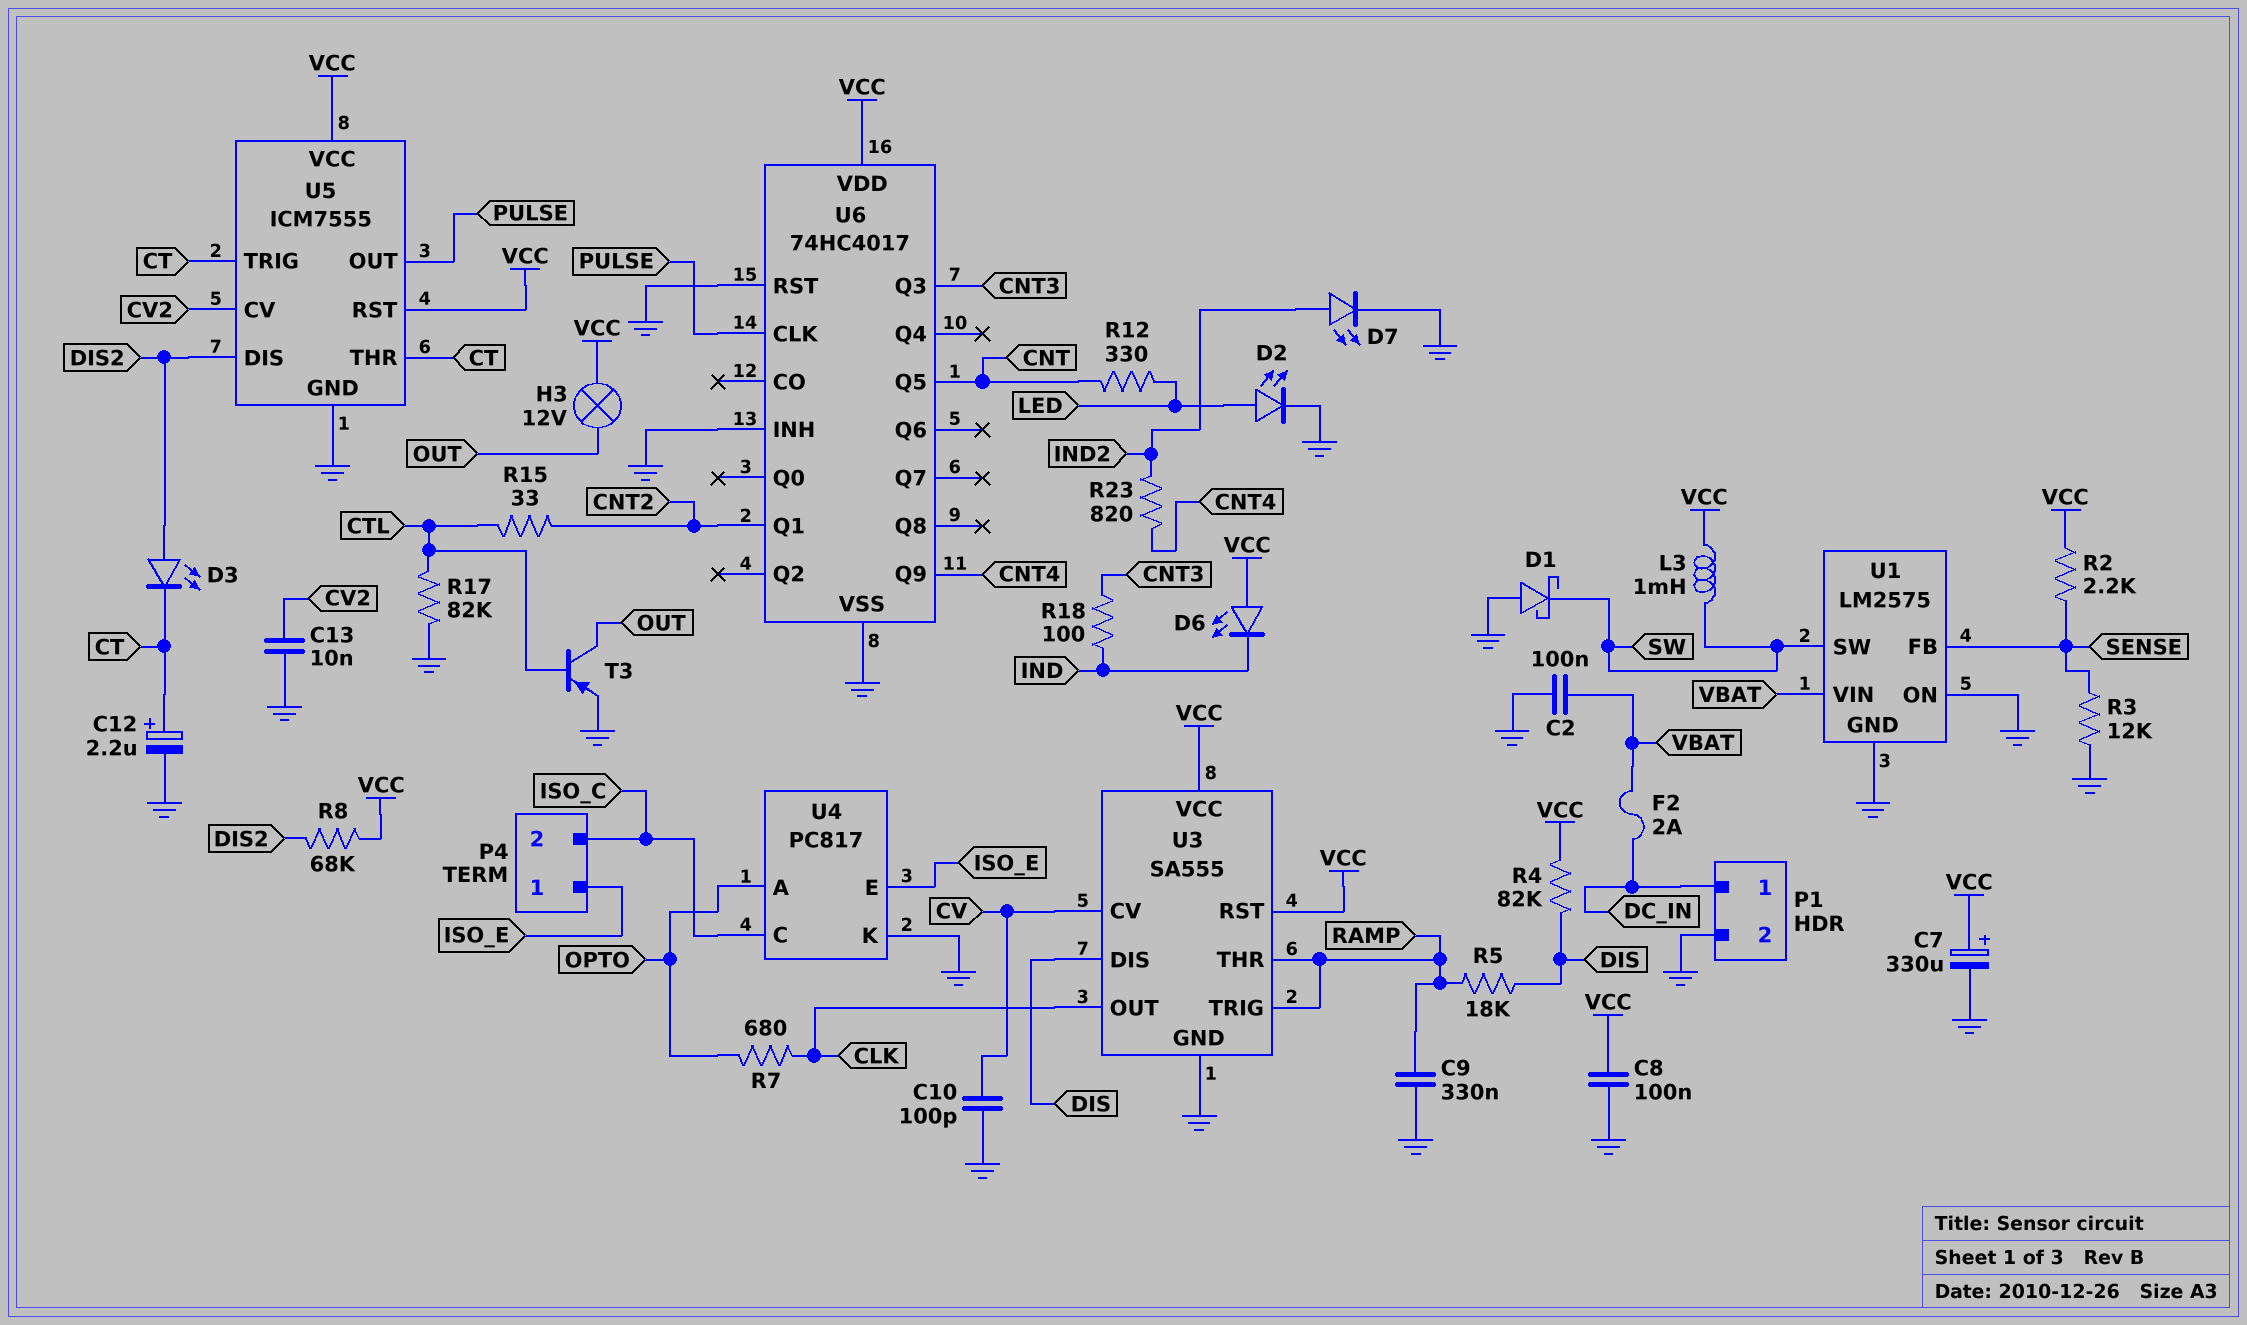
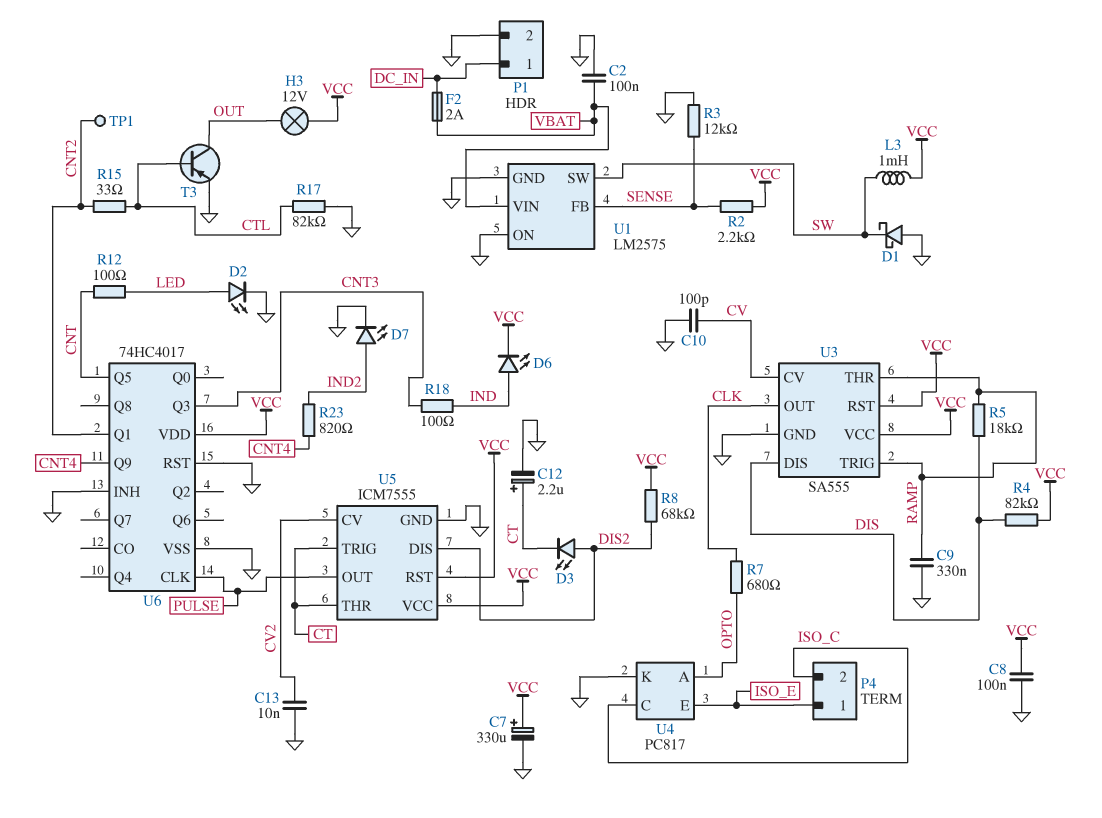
D6: LED (A VCC, K IND) -> LED (A IND, K VCC)
R12: 330 (CNT, LED) -> 100 (CNT, LED)
TP1: none -> test point (CNT2)

